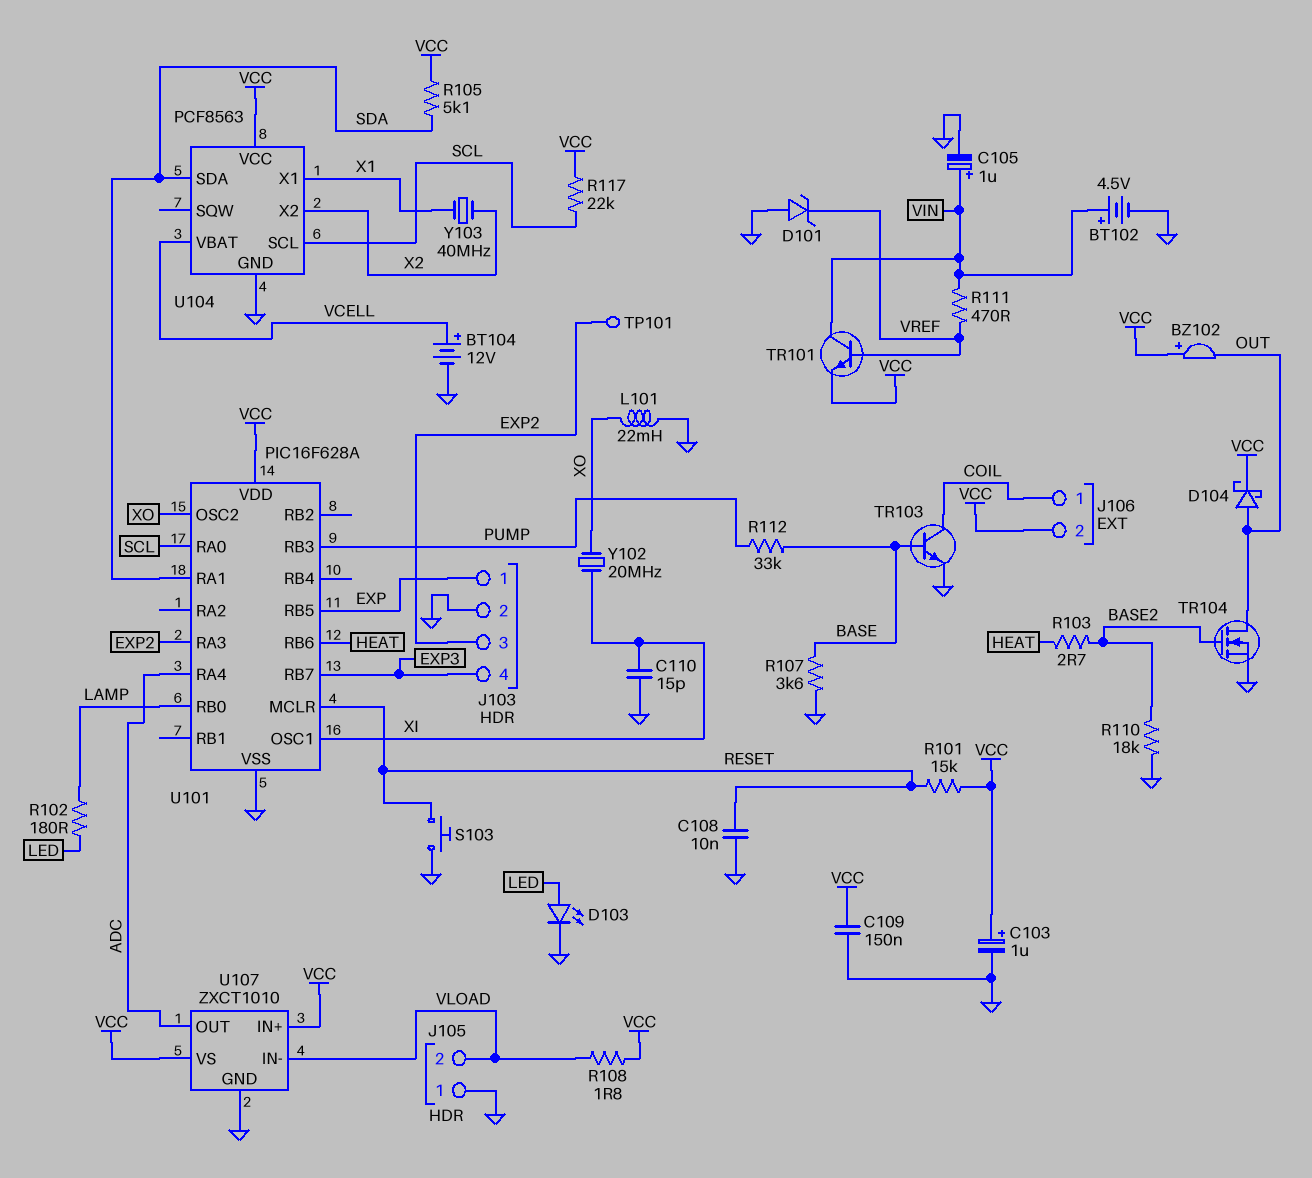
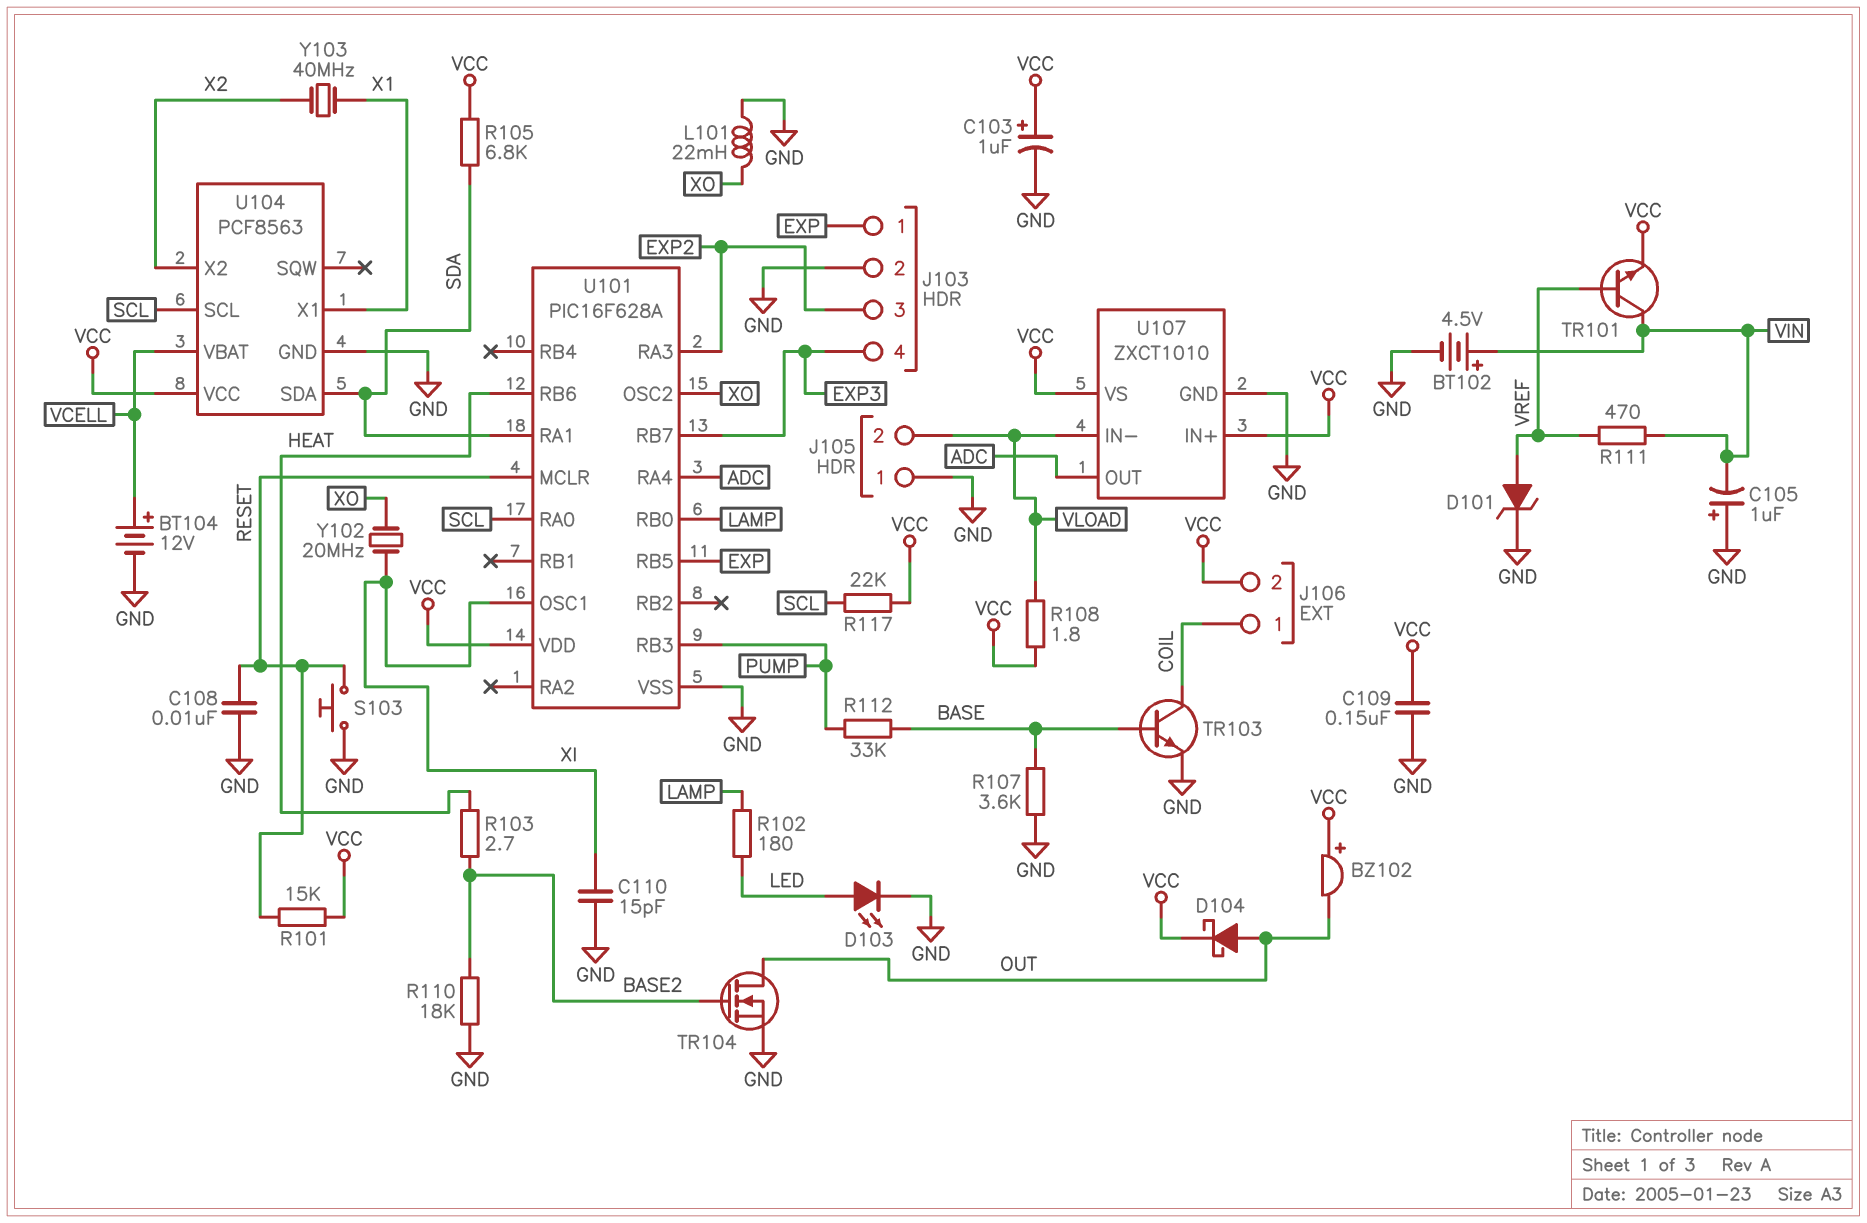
C105: 1uF (plus VIN, minus GND) -> 1uF (plus GND, minus VIN)
D101: zener (A GND, K VREF) -> zener (A VREF, K GND)
R105: 5.1k (SDA, VCC) -> 6.8k (SDA, VCC)
TP101: test point (EXP2) -> none

